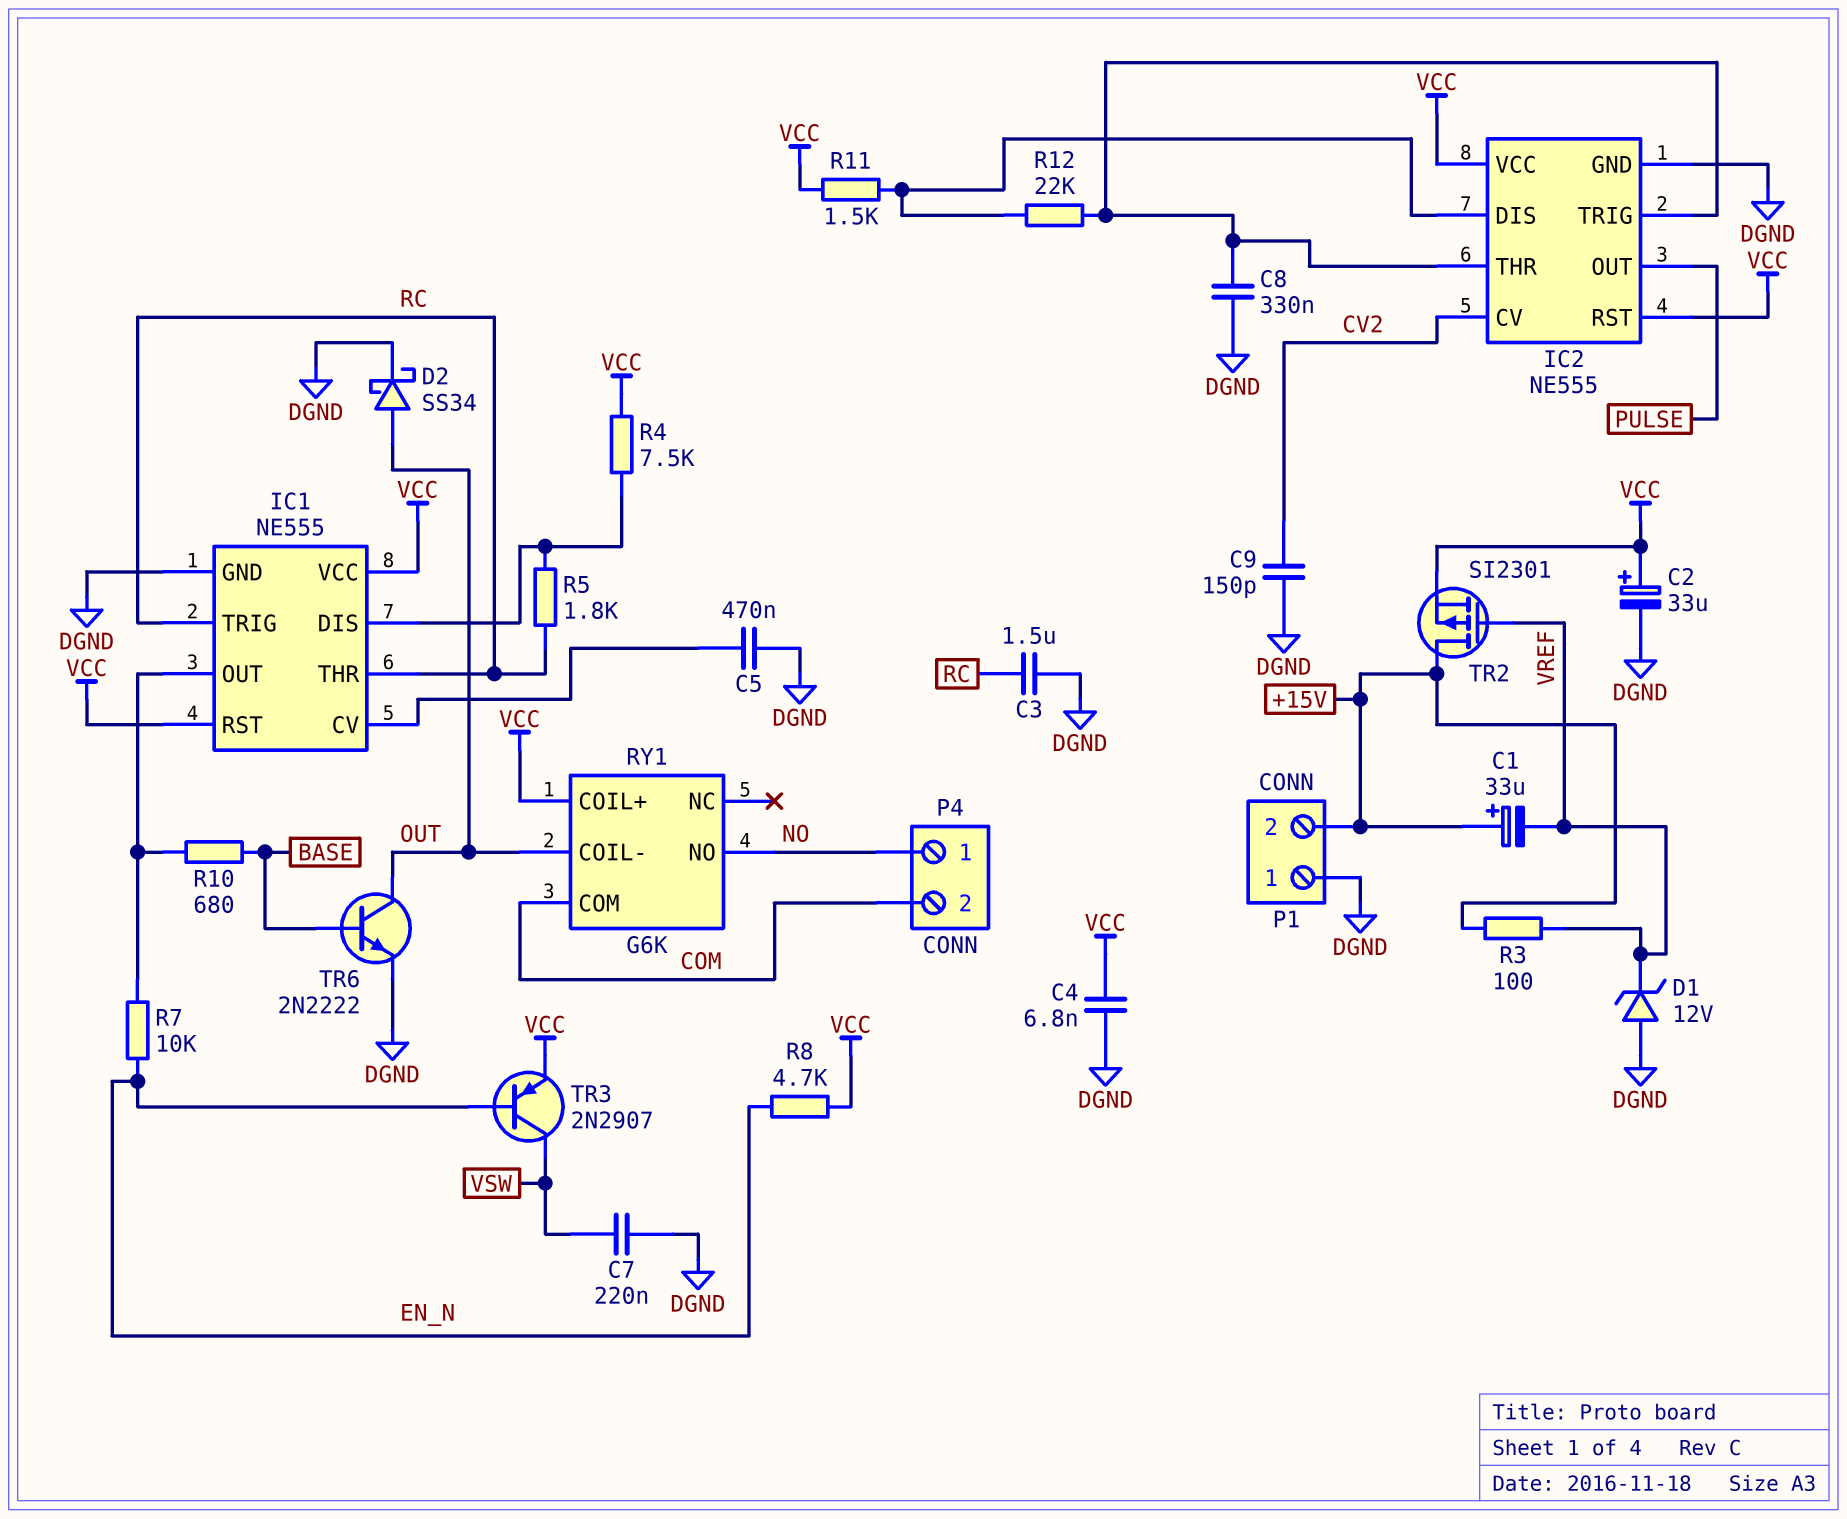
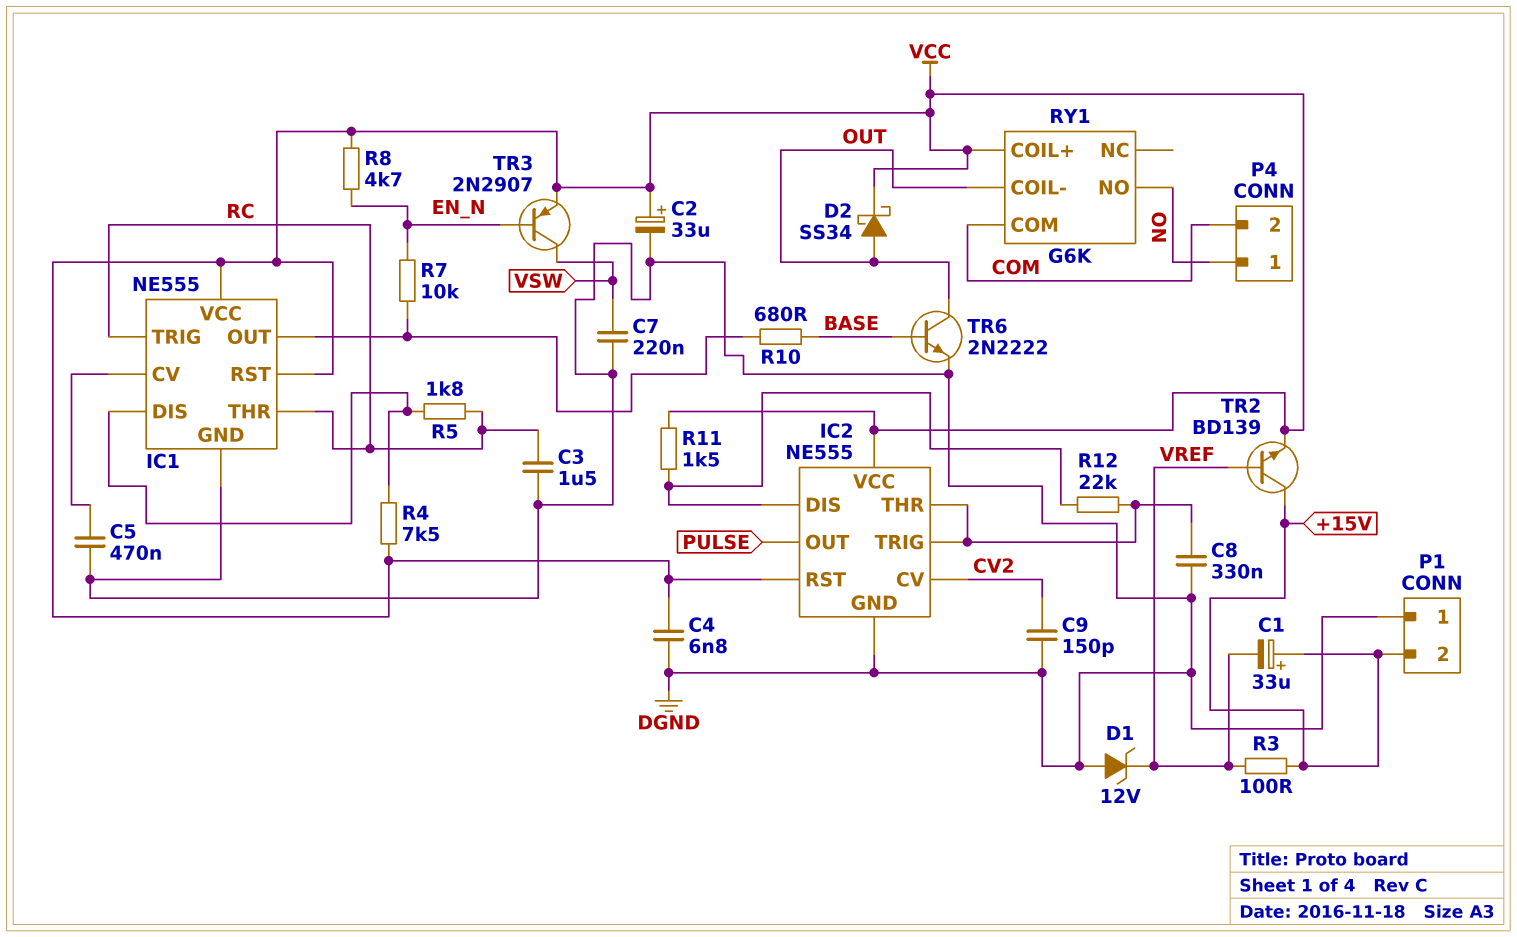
D2: schottky SS34 (A OUT, K DGND) -> schottky SS34 (A OUT, K VCC)
TR2: PMOS SI2301 (G VREF, D +15V, S VCC) -> NPN BD139 (B VREF, C +15V, E VCC)

